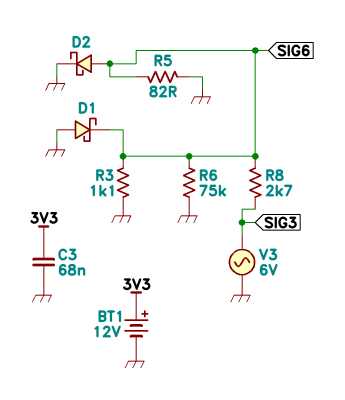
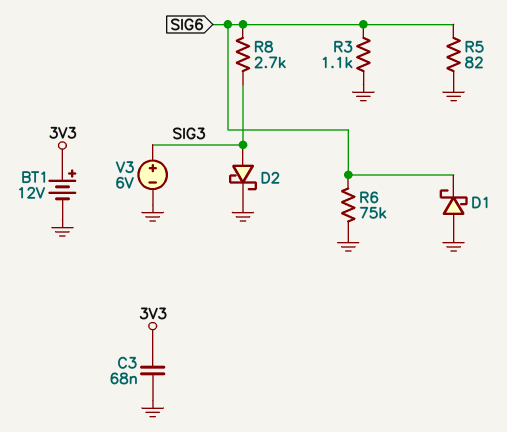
D2: schottky (A SIG6, K GND) -> schottky (A SIG3, K GND)
V3: AC 6V (GND, SIG3) -> 6V (plus SIG3, minus GND)

